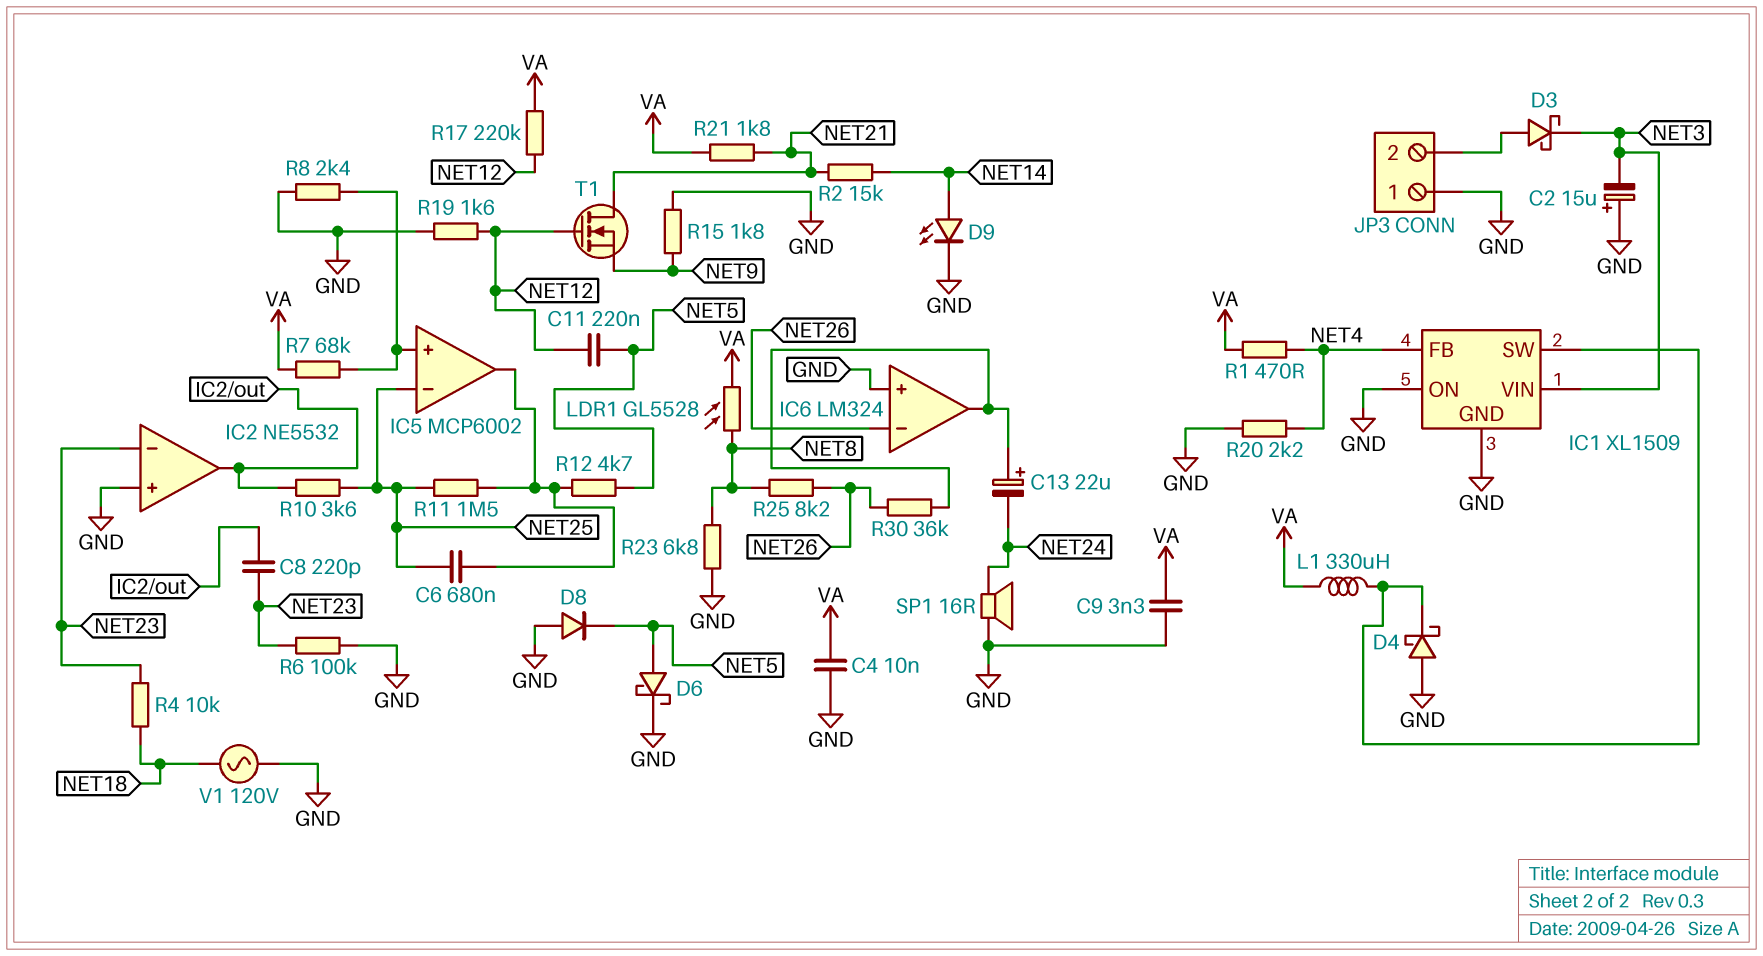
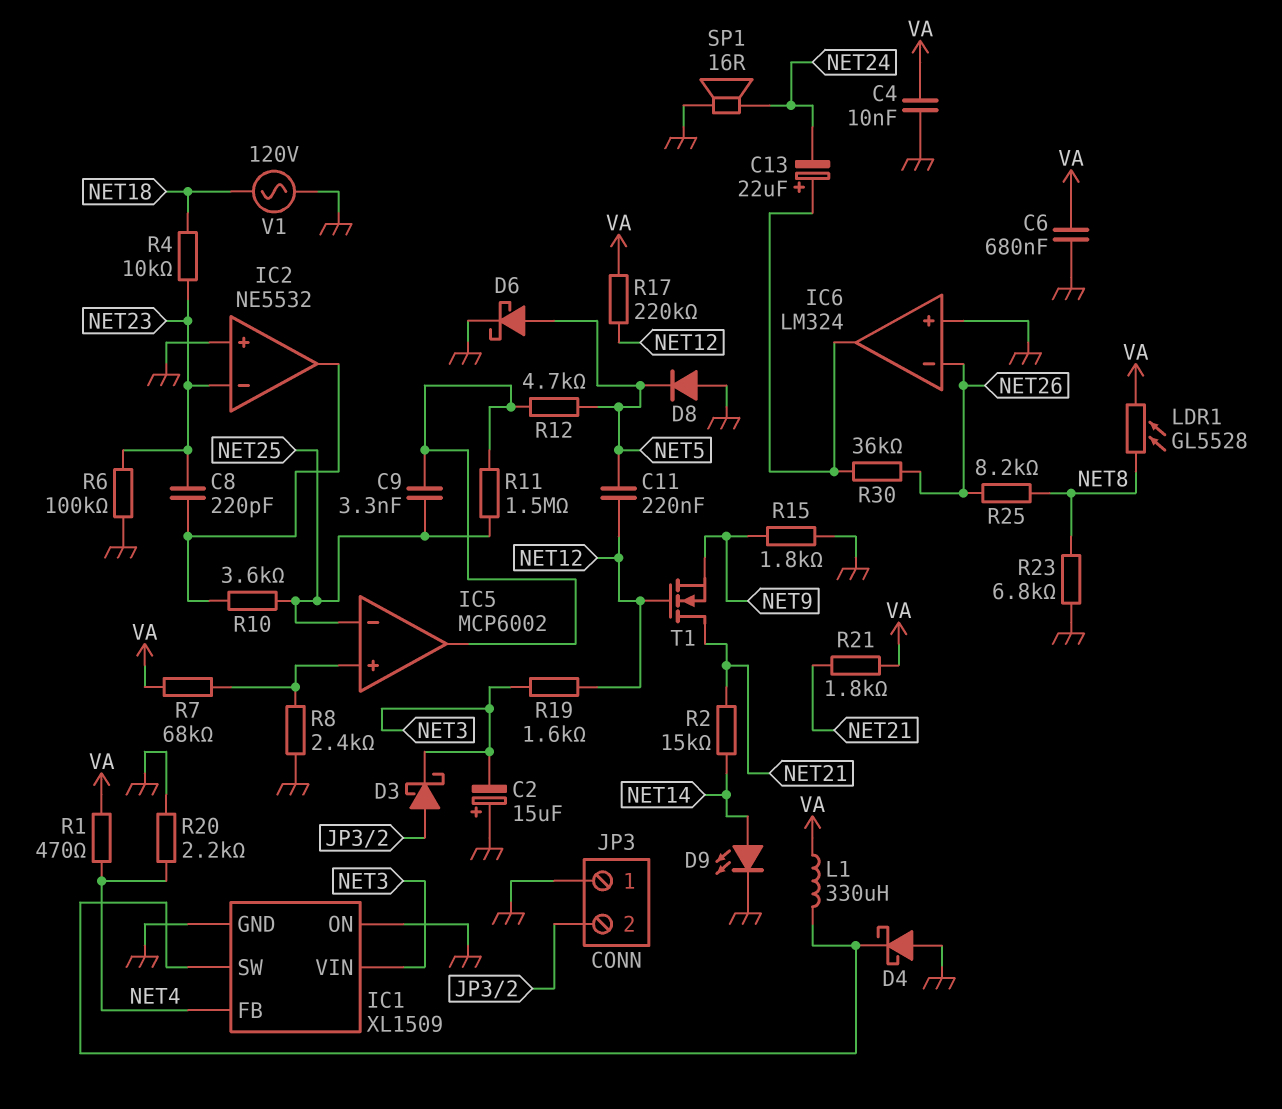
C6: 680nF (IC5/out, NET25) -> 680nF (GND, VA)
C9: 3.3nF (GND, VA) -> 3.3nF (IC5/out, NET25)
R19: 1.6k (GND, NET12) -> 1.6k (NET3, NET12)

